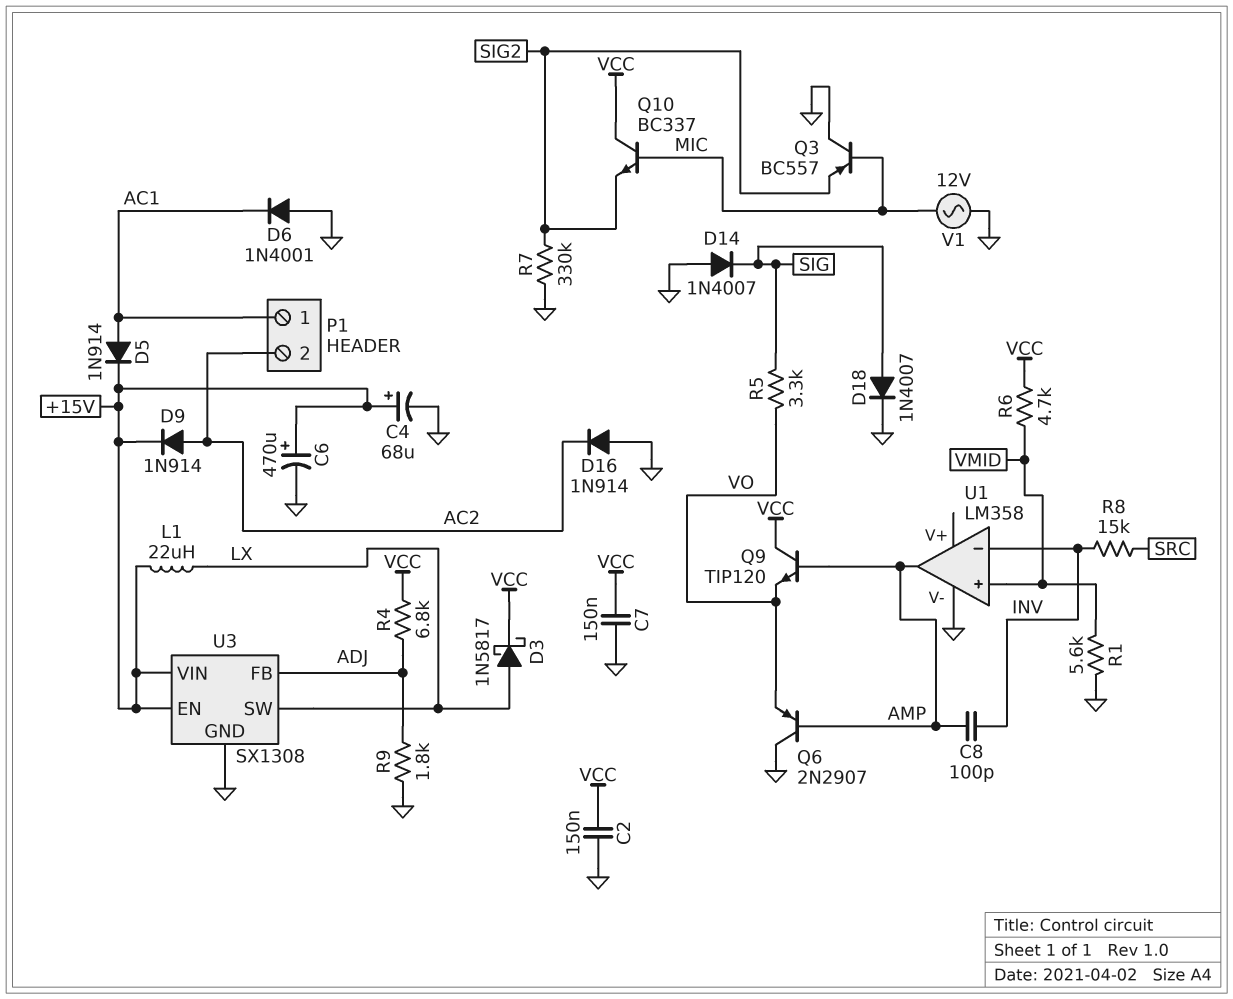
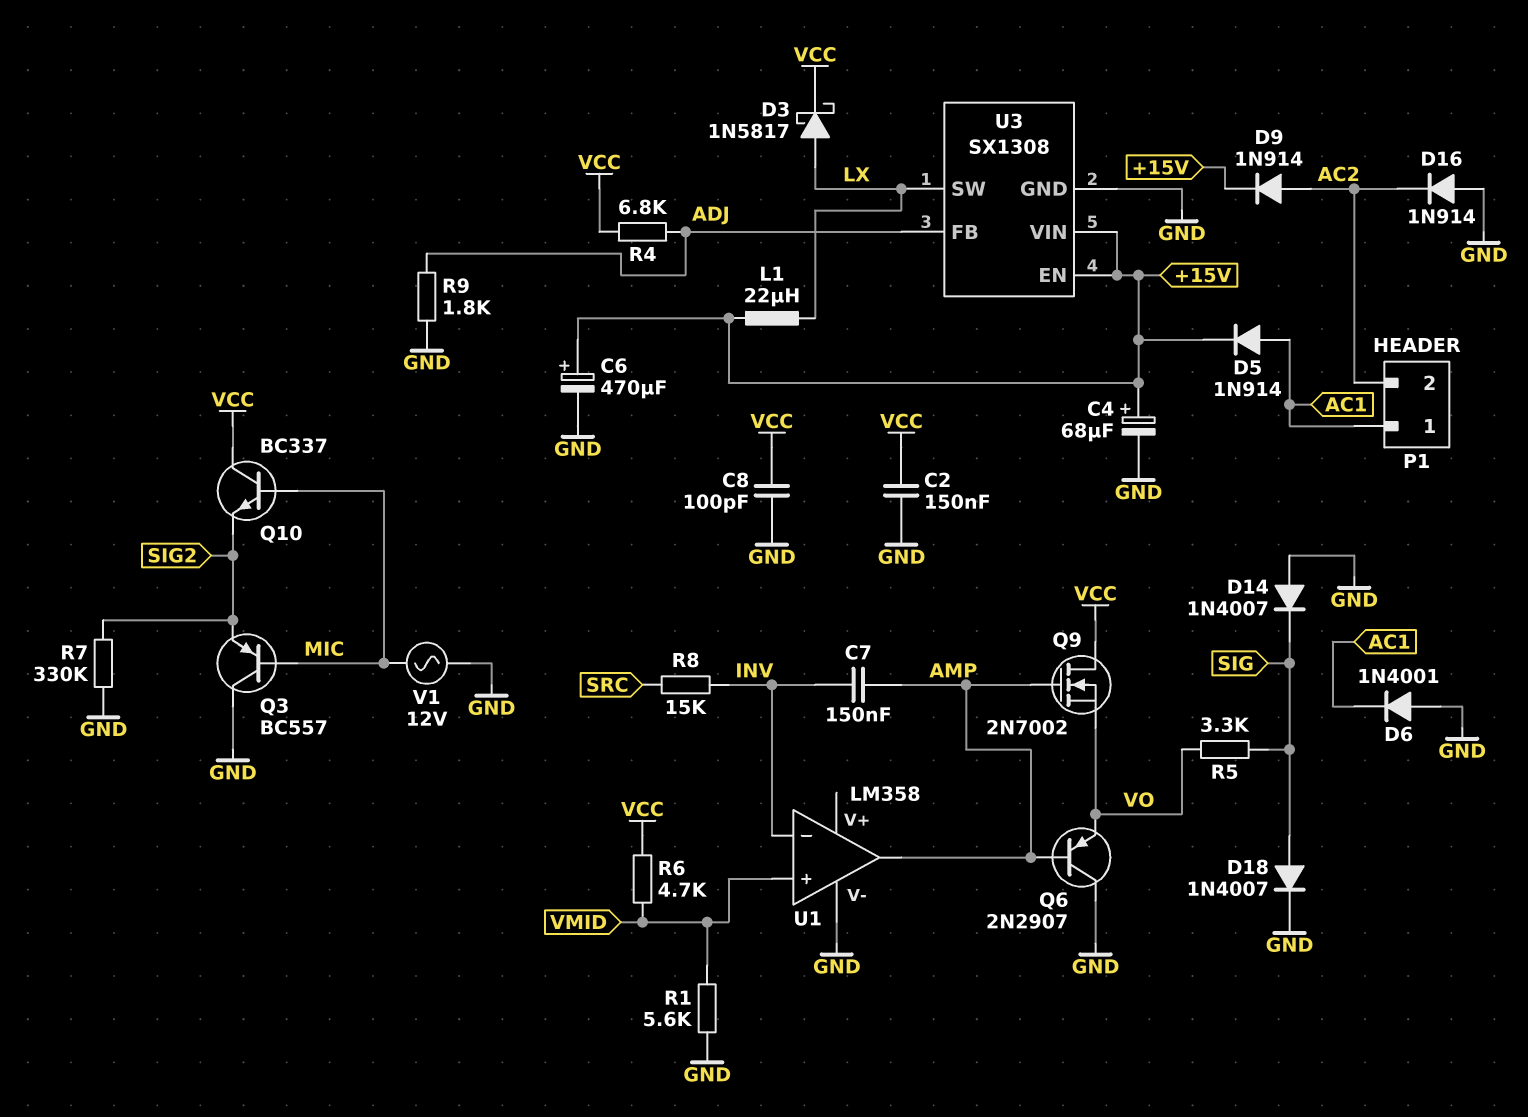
C7: 150nF (GND, VCC) -> 150nF (AMP, INV)
C8: 100pF (AMP, INV) -> 100pF (GND, VCC)
Q9: NPN TIP120 (B AMP, C VCC, E VO) -> NMOS 2N7002 (G AMP, D VCC, S VO)

